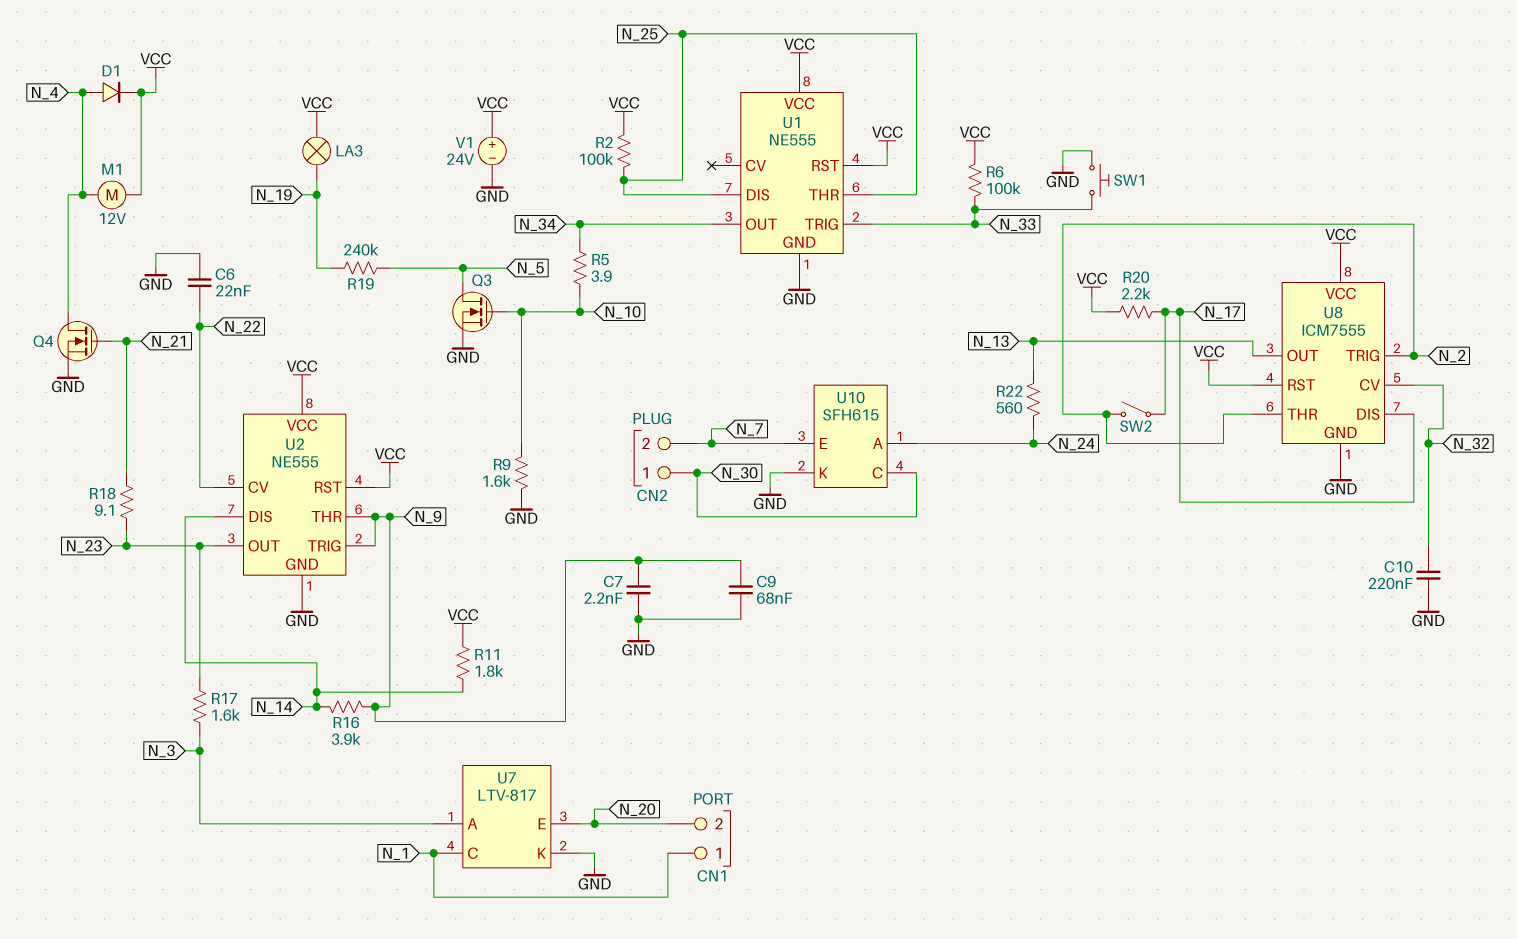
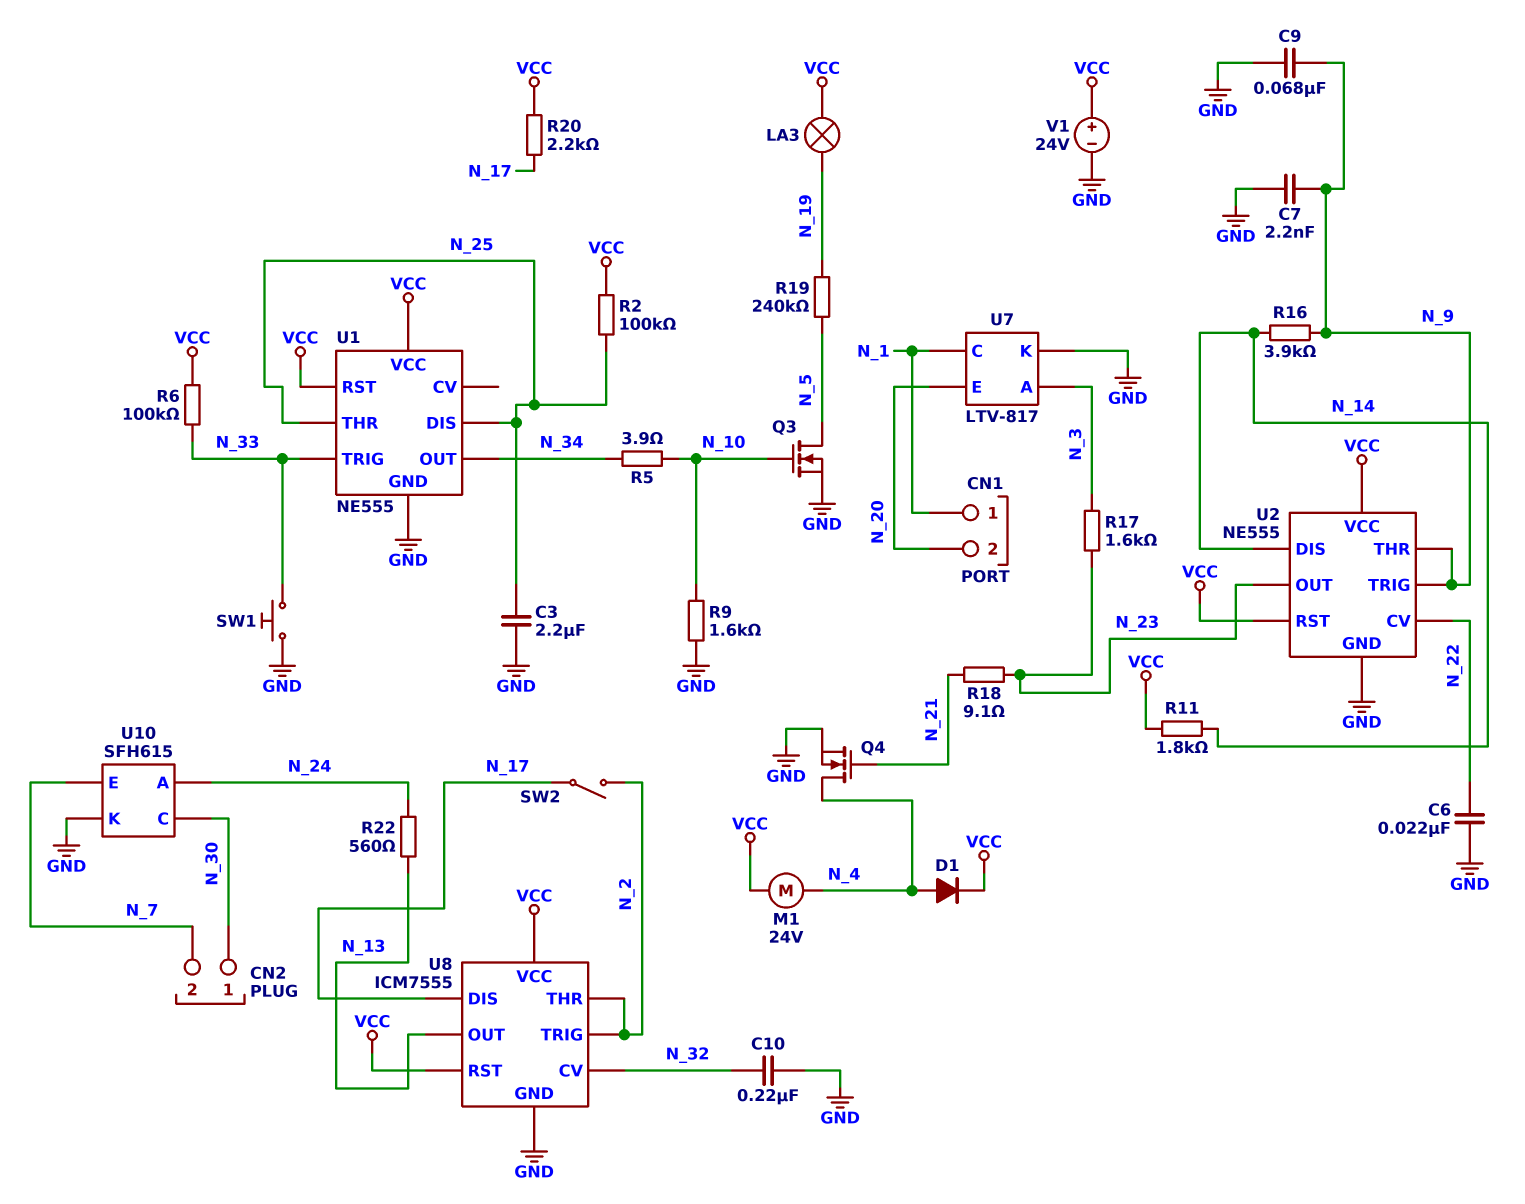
C3: none -> 2.2uF (GND, N_25)
M1: motor 12V (N_4, VCC) -> motor 24V (N_4, VCC)

